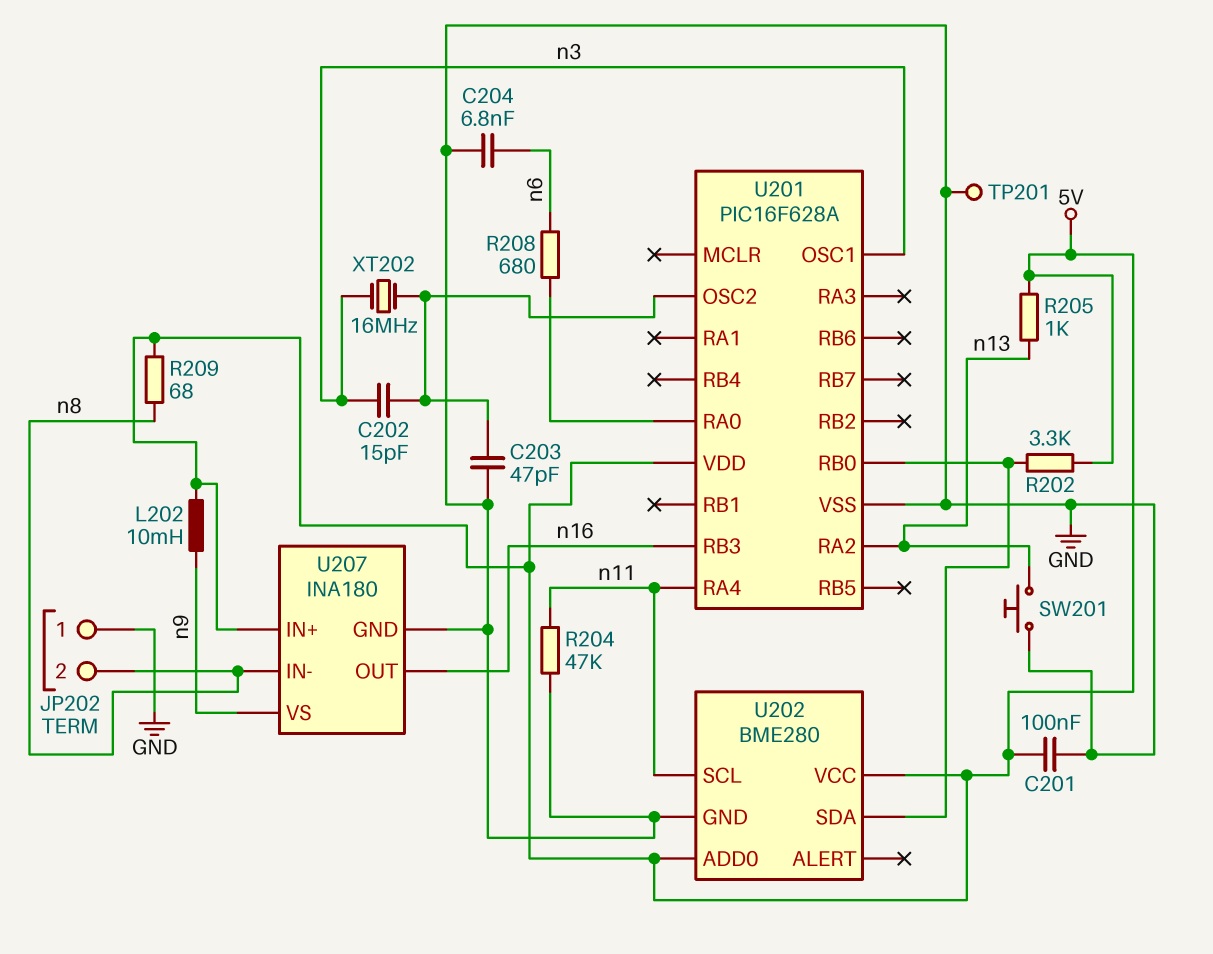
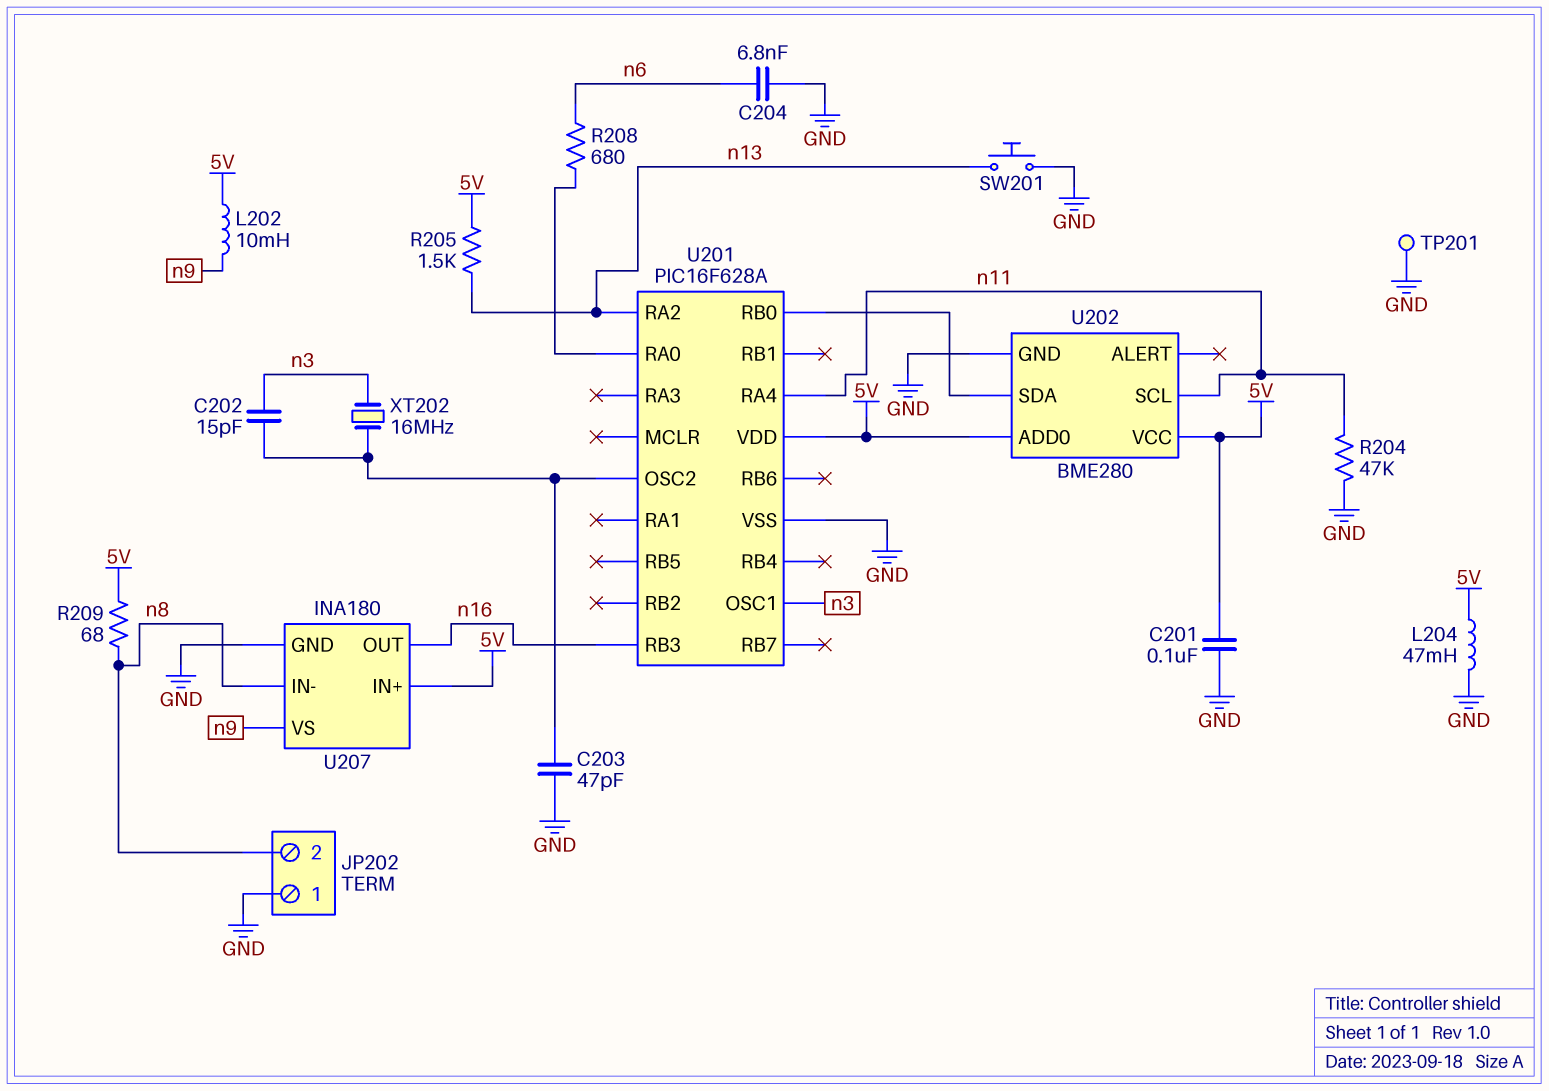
L204: none -> 47mH (5V, GND)
R202: 3.3k (5V, U201/RB0) -> none
R205: 1k (5V, n13) -> 1.5k (5V, n13)

